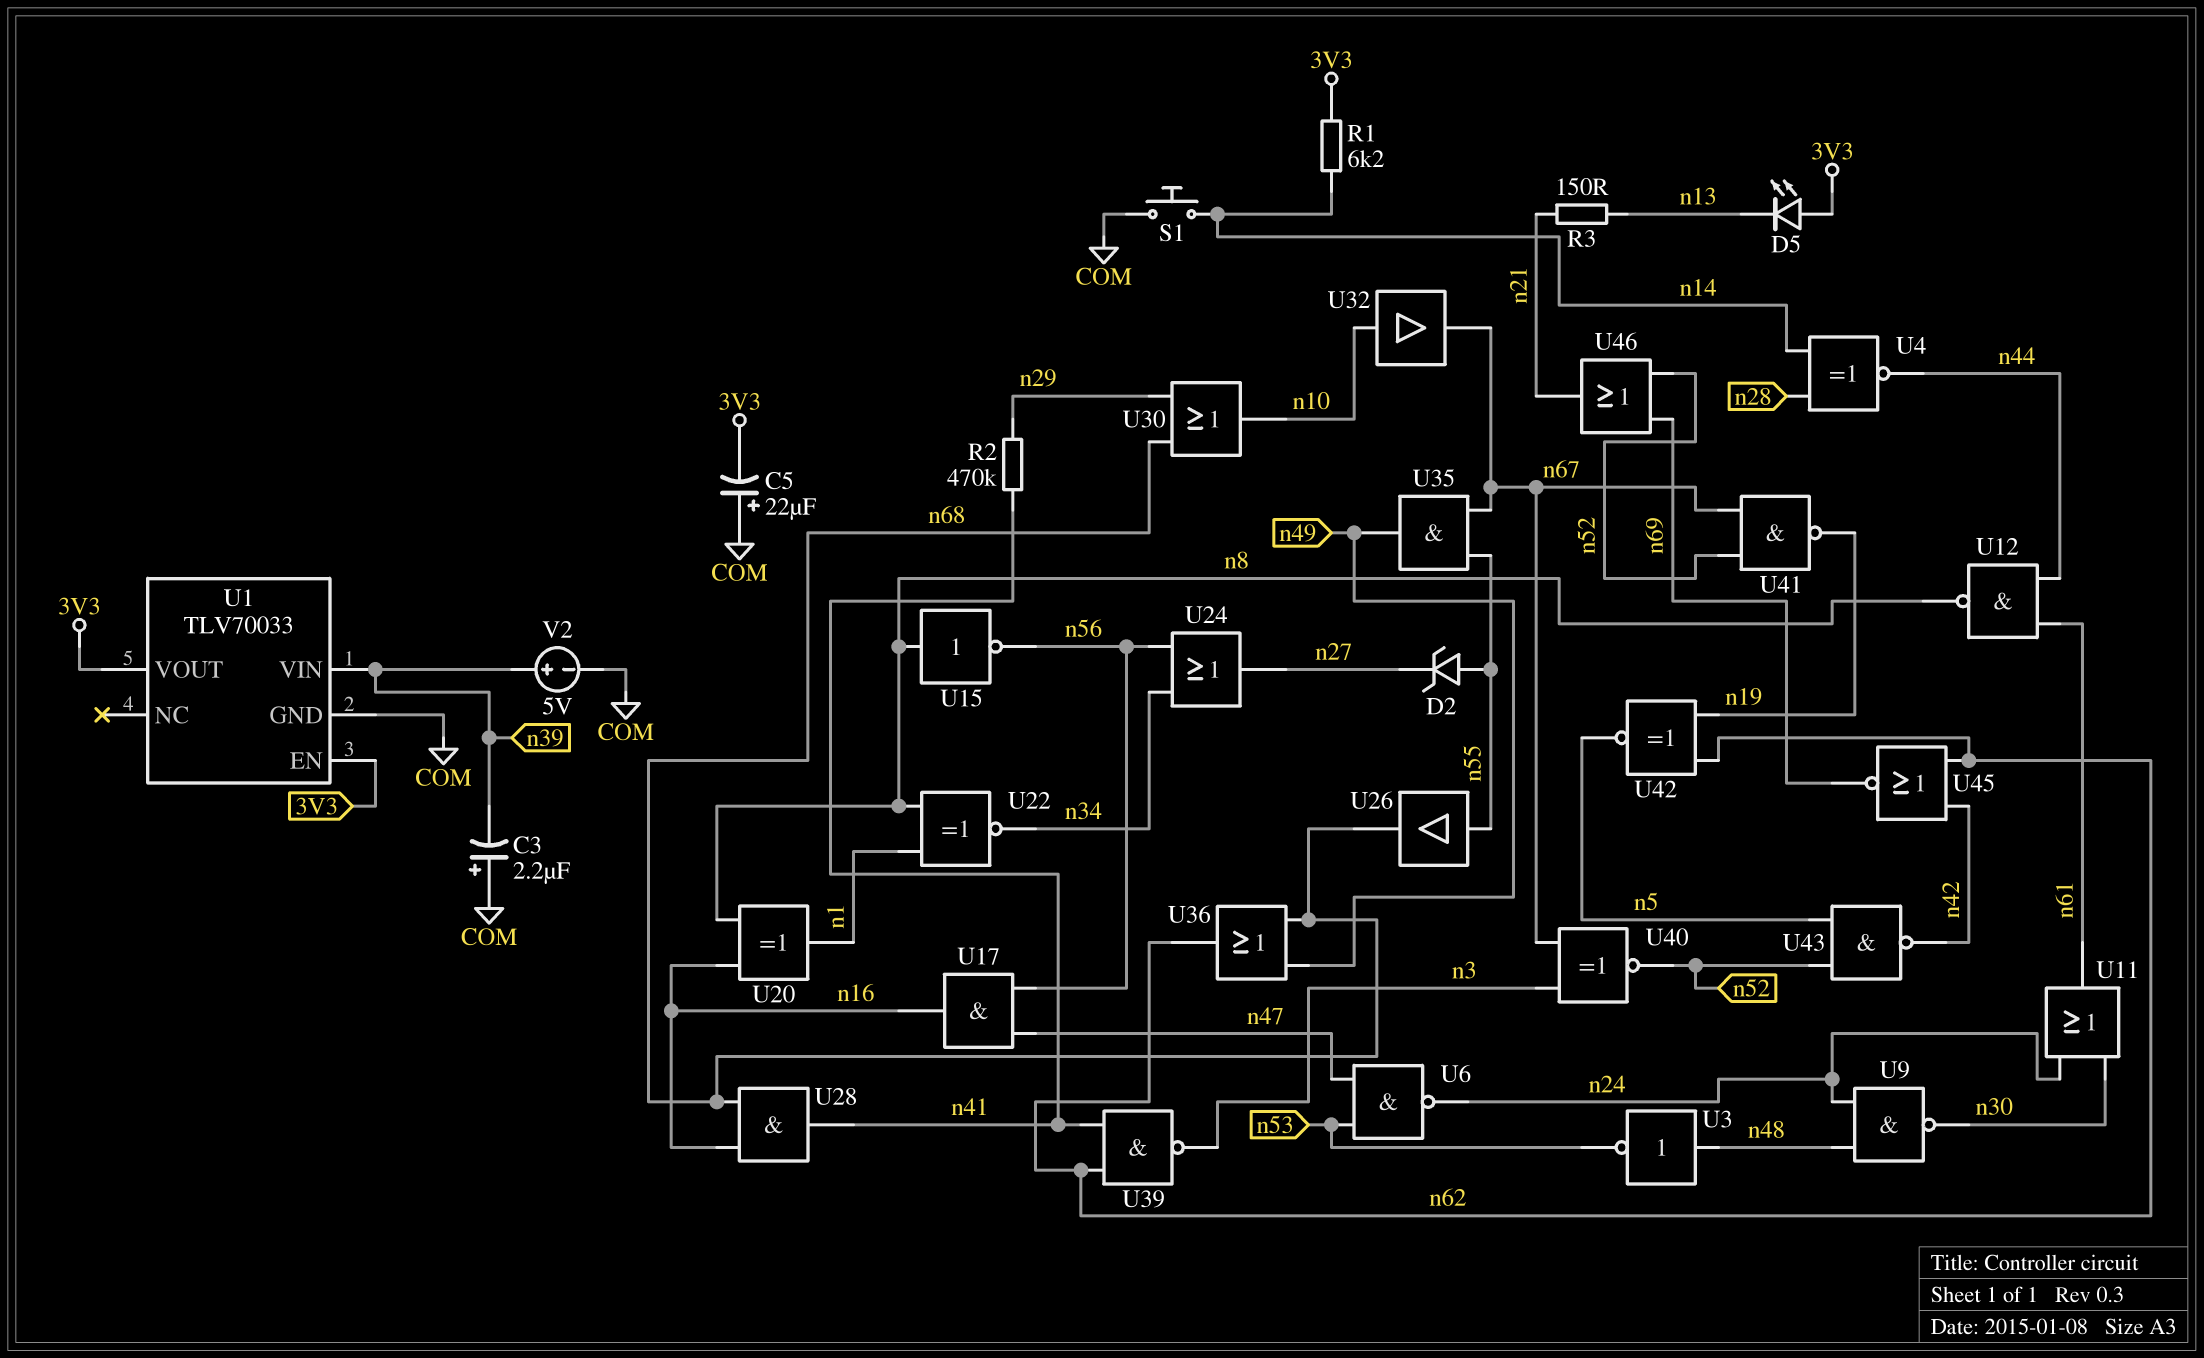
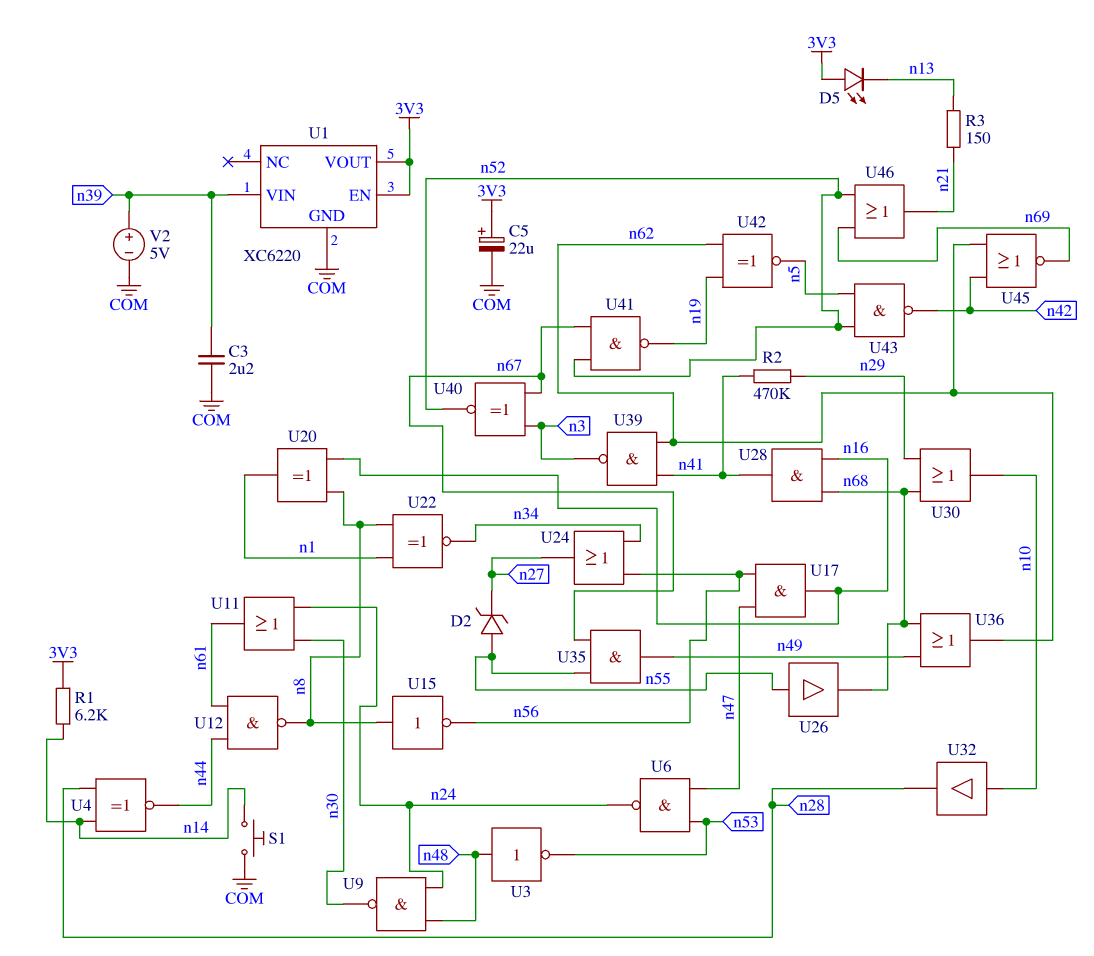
C3: 2.2uF (plus COM, minus n39) -> 2.2uF (COM, n39)
C5: 22uF (plus COM, minus 3V3) -> 22uF (plus 3V3, minus COM)
U1: TLV70033 -> XC6220
U32: buffer (in n10, out n67) -> buffer (in n10, out n28)

